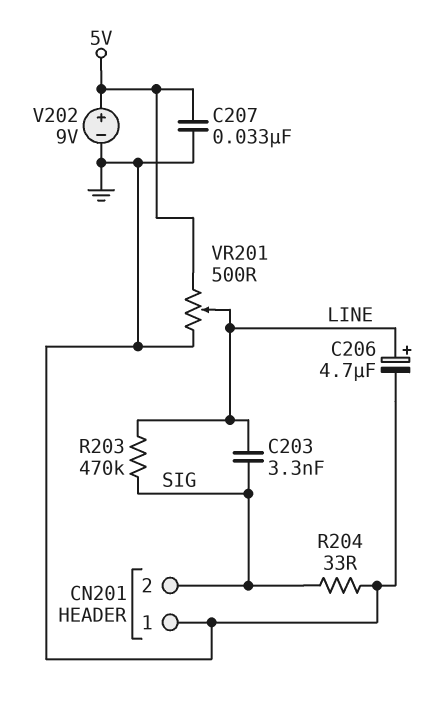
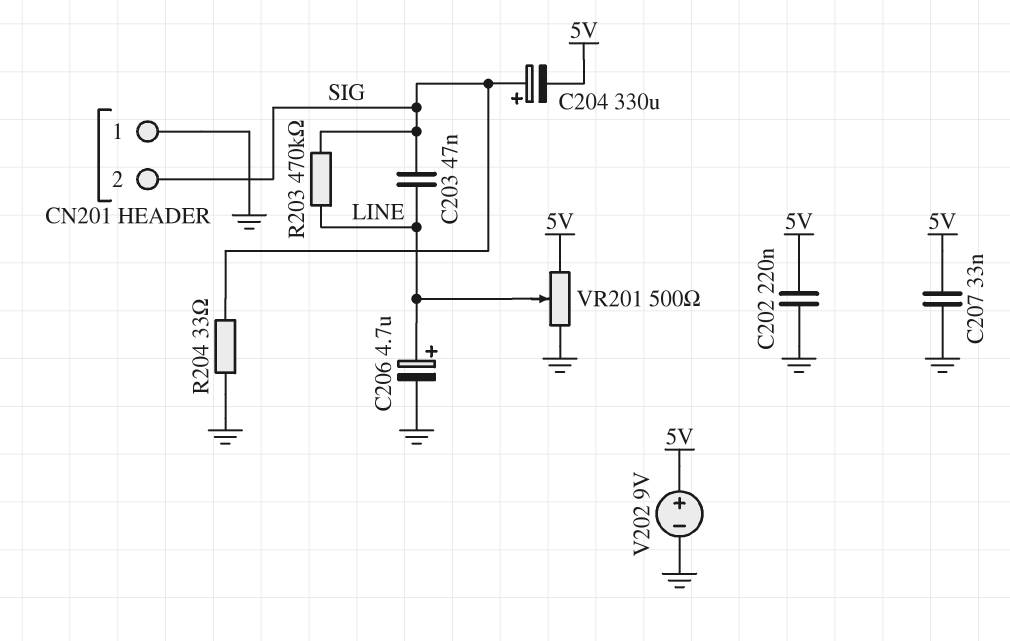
C202: none -> 220nF (5V, GND)
C203: 3.3nF (LINE, SIG) -> 47nF (LINE, SIG)
C204: none -> 330uF (plus SIG, minus 5V)

